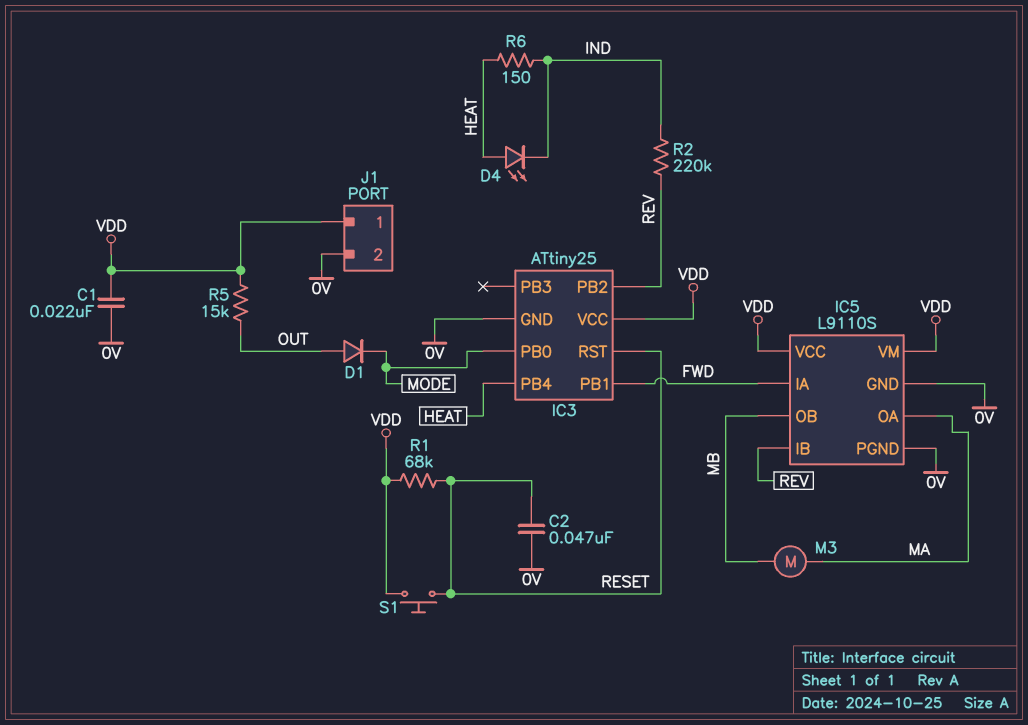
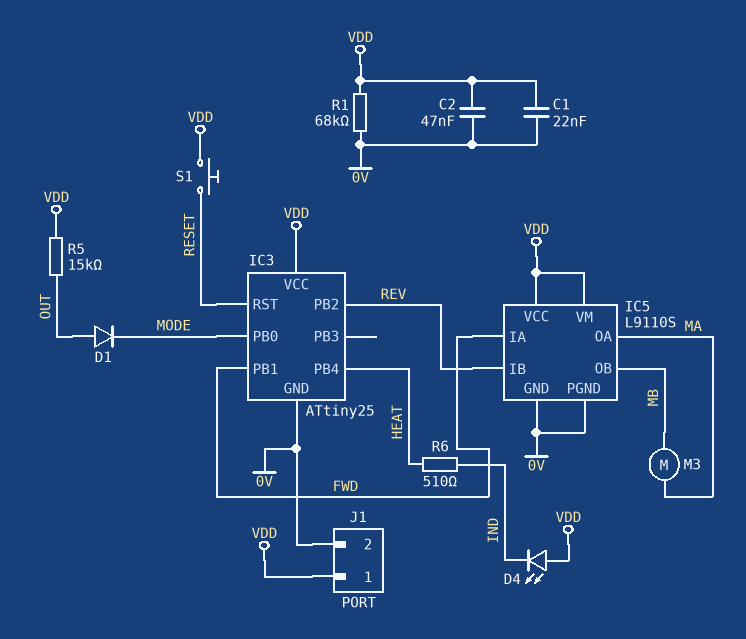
C2: 47nF (0V, RESET) -> 47nF (0V, VDD)
D4: LED (A HEAT, K IND) -> LED (A VDD, K IND)
R1: 68k (RESET, VDD) -> 68k (0V, VDD)
R2: 220k (IND, REV) -> none
R6: 150 (HEAT, IND) -> 510 (HEAT, IND)

